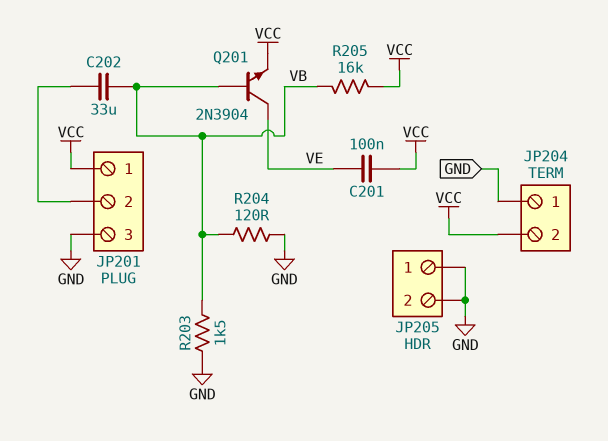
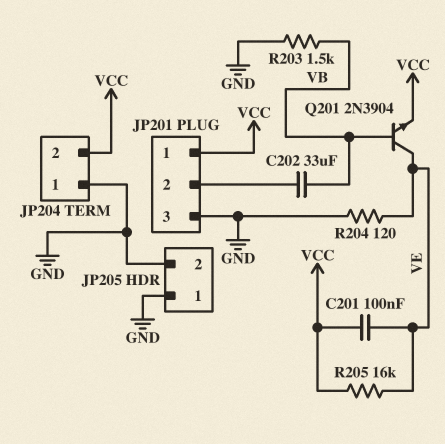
R204: 120 (GND, VB) -> 120 (GND, VE)
R205: 16k (VB, VCC) -> 16k (VCC, VE)

